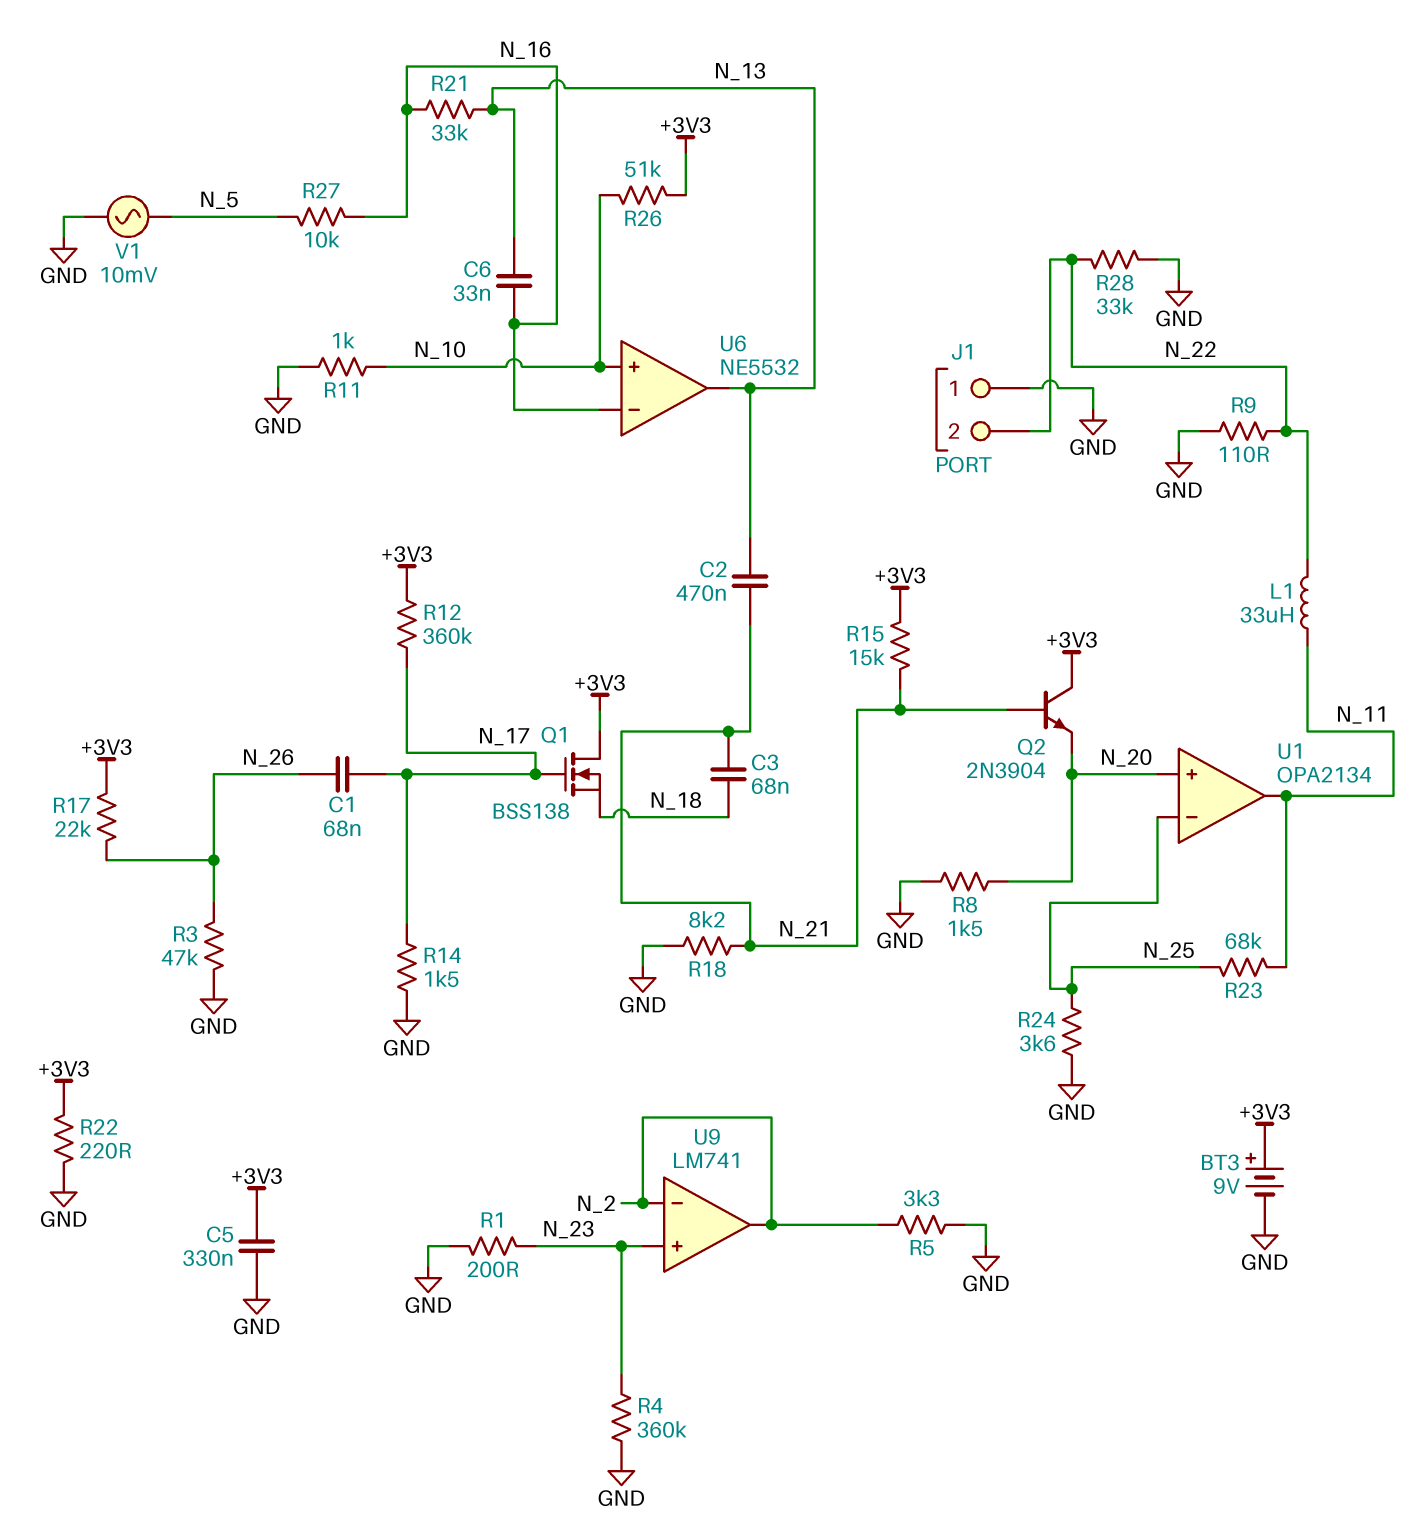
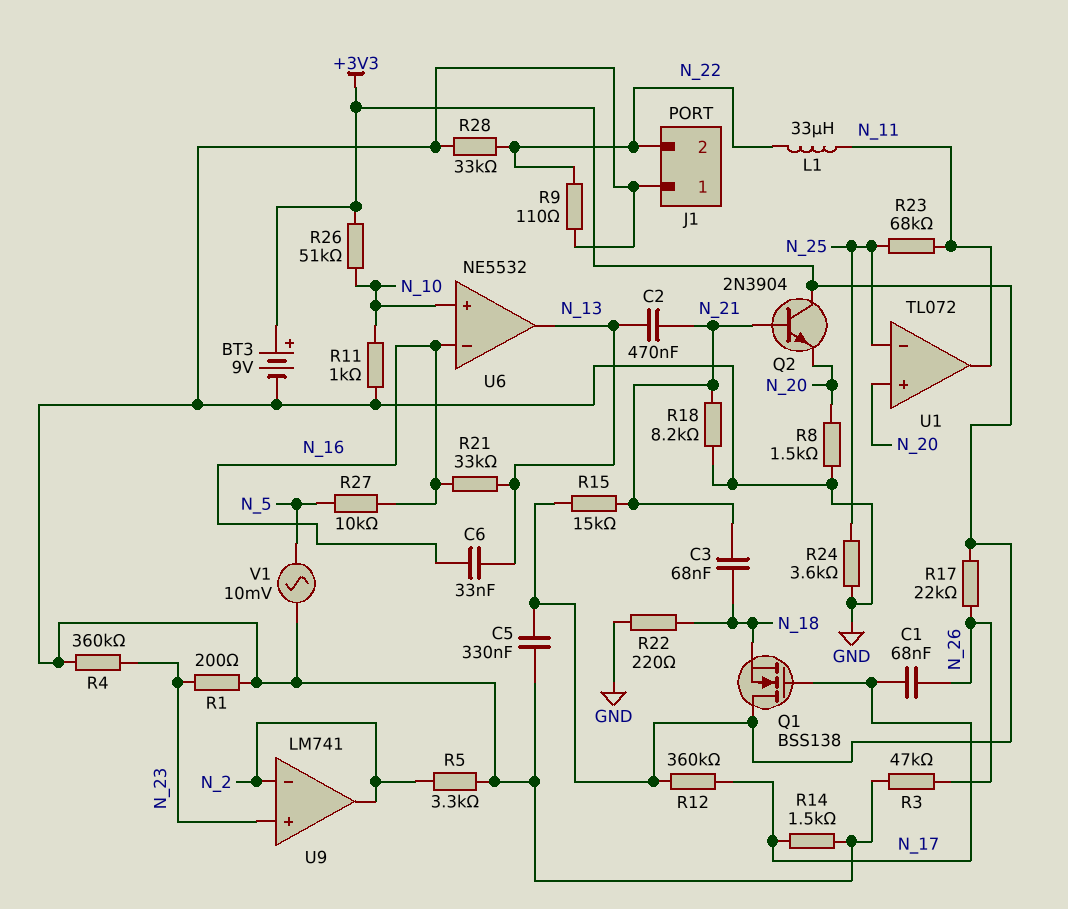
R22: 220 (+3V3, GND) -> 220 (GND, N_18)
U1: OPA2134 -> TL072

